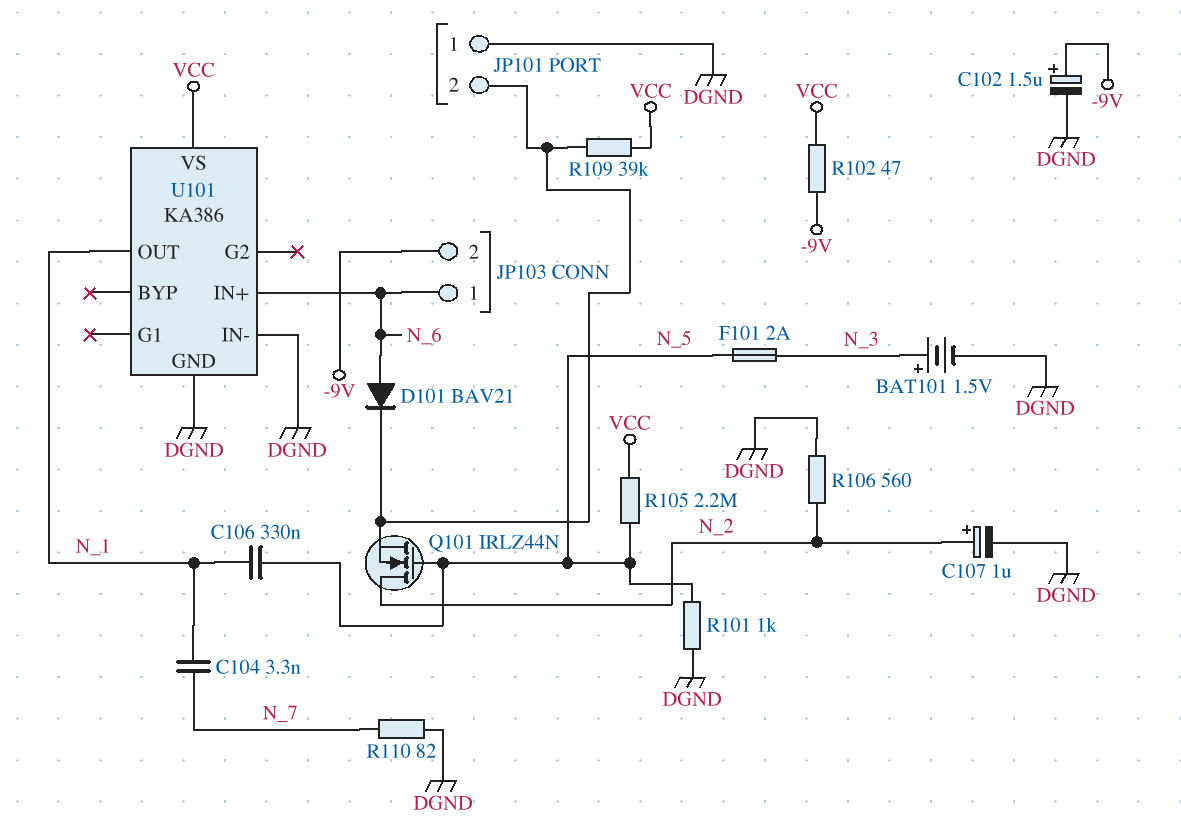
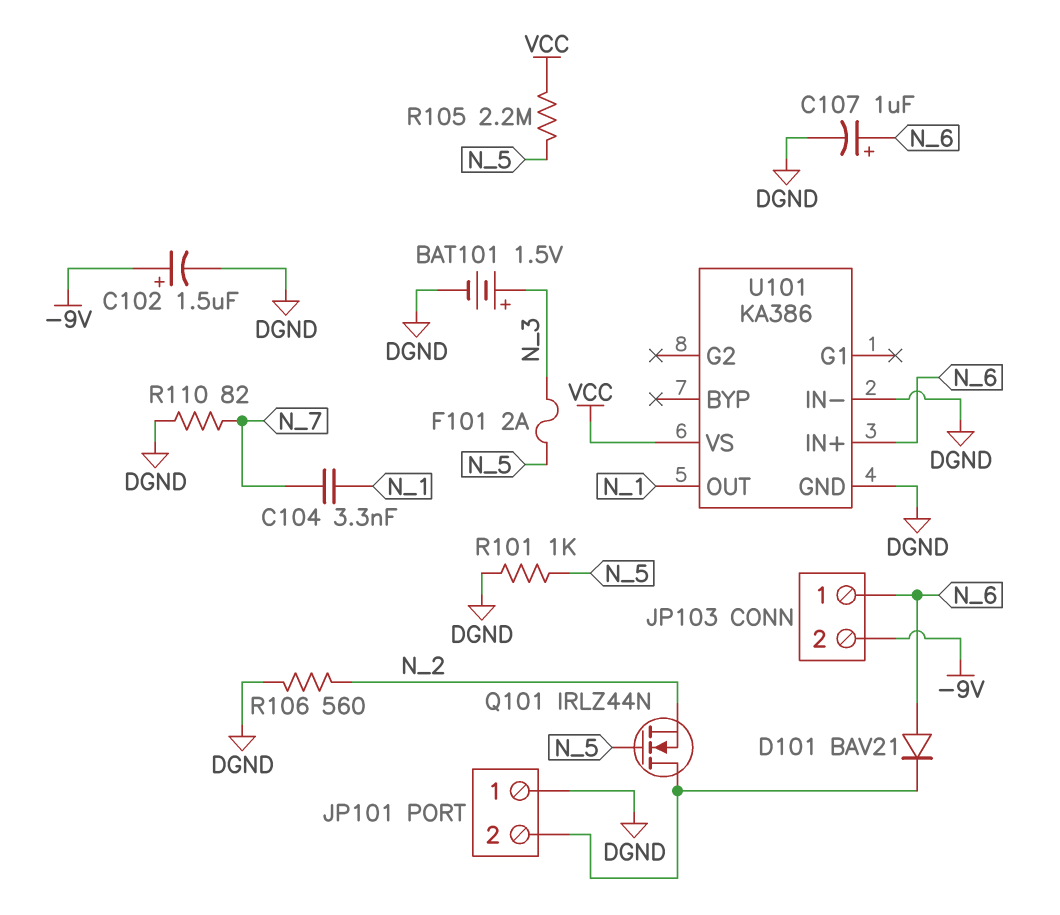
C106: 330nF (N_1, N_5) -> none
C107: 1uF (plus N_2, minus DGND) -> 1uF (plus N_6, minus DGND)
Q101: NMOS IRLZ44N (G N_5, D N_2, S JP101/2) -> NMOS IRLZ44N (G N_5, D JP101/2, S N_2)
R102: 47 (-9V, VCC) -> none
R109: 39k (JP101/2, VCC) -> none

